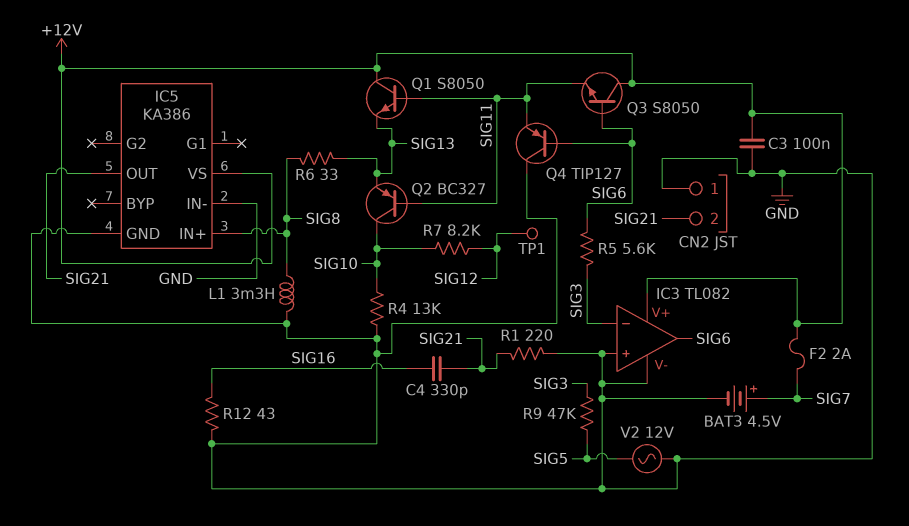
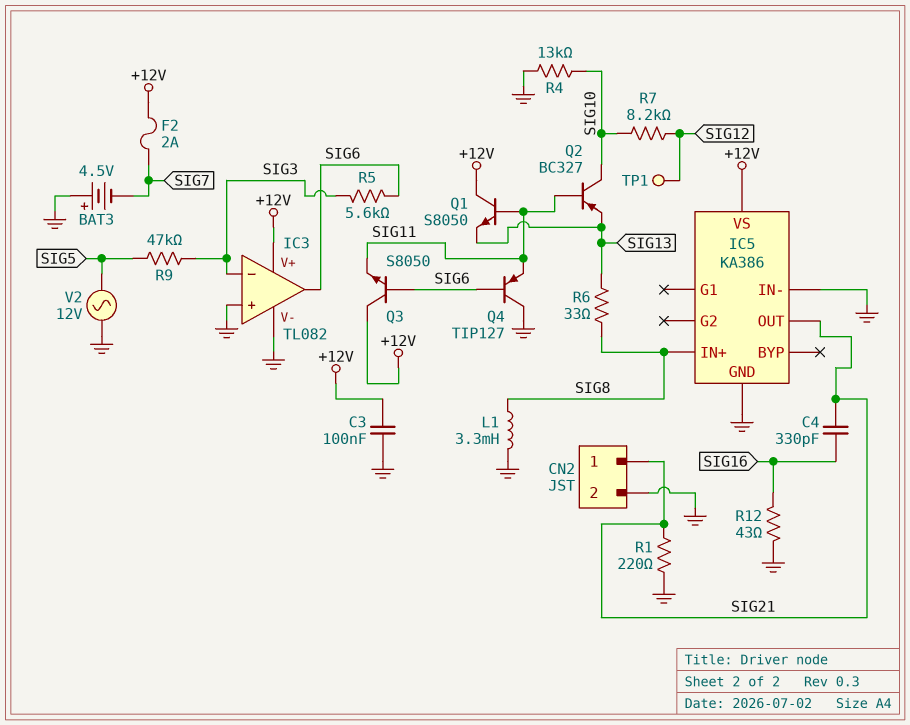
BAT3: 4.5V (plus SIG7, minus GND) -> 4.5V (plus GND, minus SIG7)
CN2 pin 1: GND -> SIG21
CN2 pin 2: SIG21 -> GND

